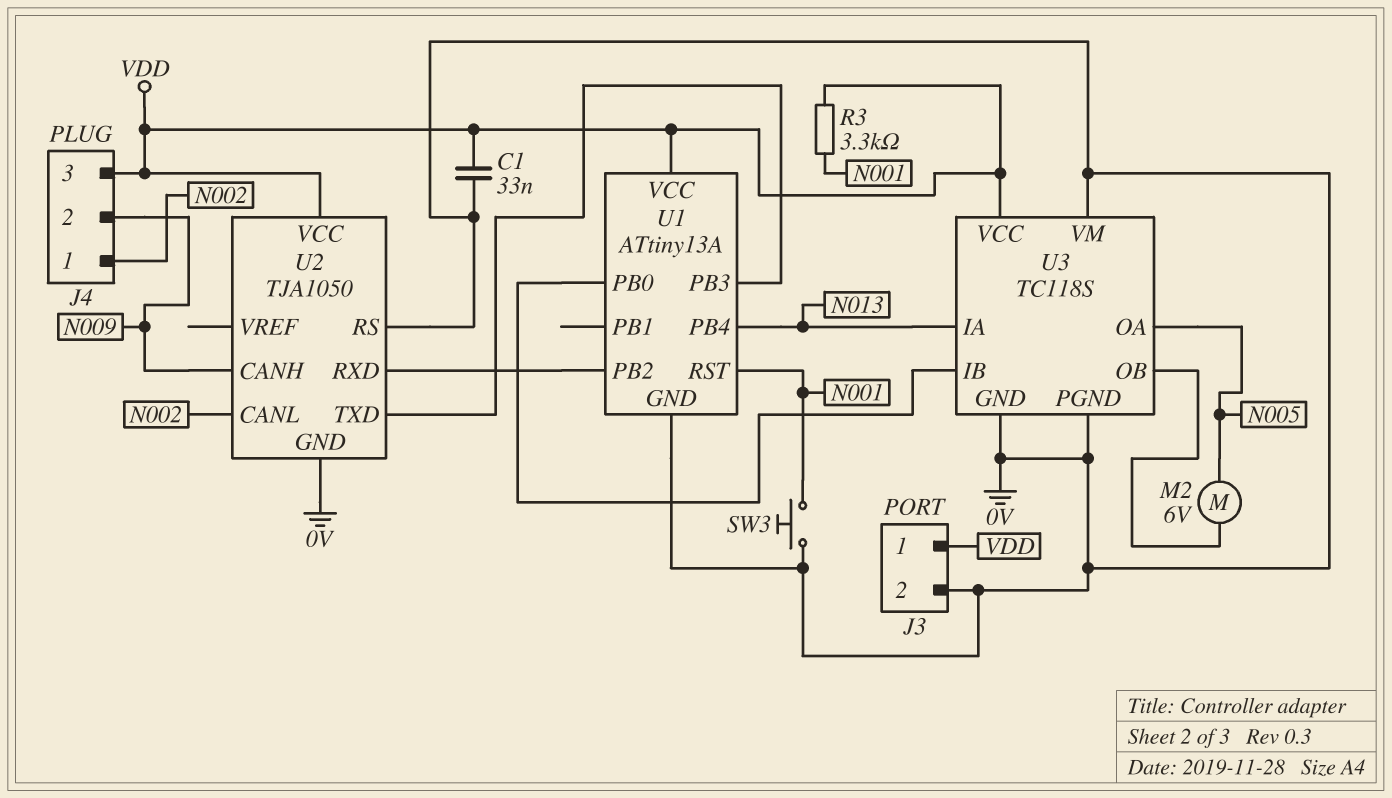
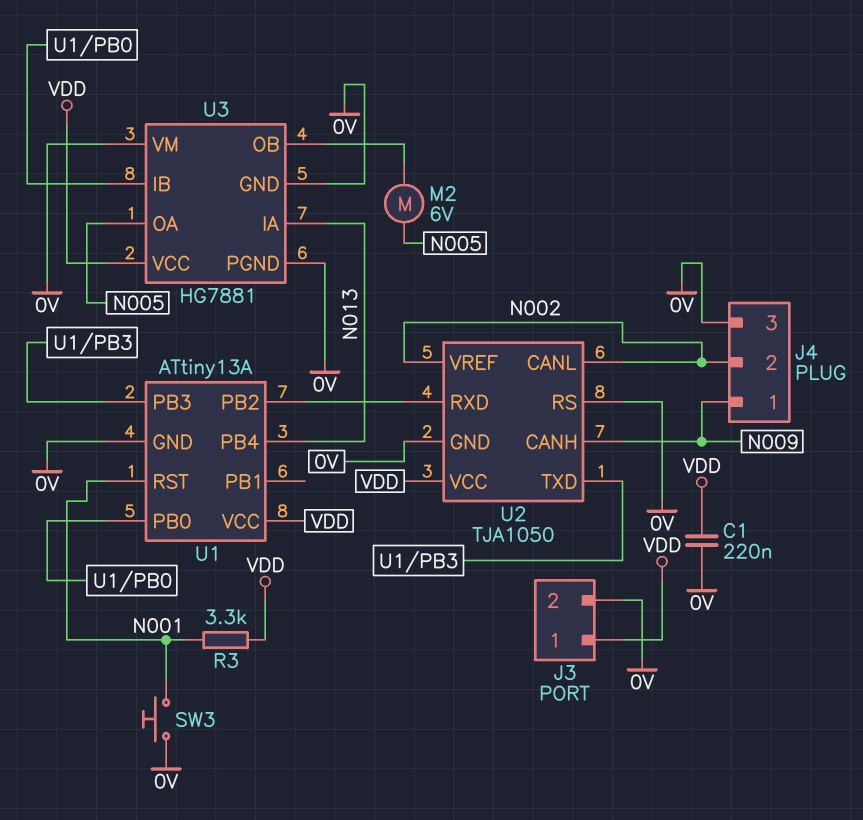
C1: 33nF (0V, VDD) -> 220nF (0V, VDD)
J4 pin 1: N002 -> N009
J4 pin 2: N009 -> N002
J4 pin 3: VDD -> 0V
U2 pin VREF: none -> N002
U3: TC118S -> HG7881

